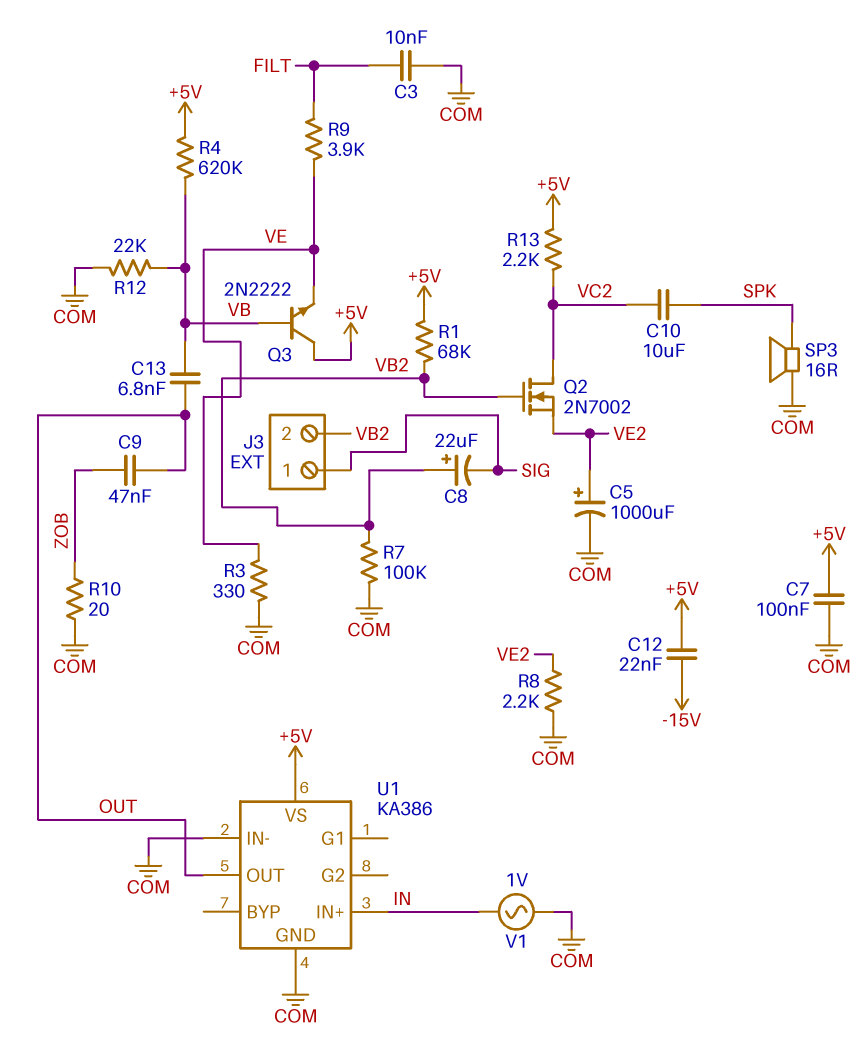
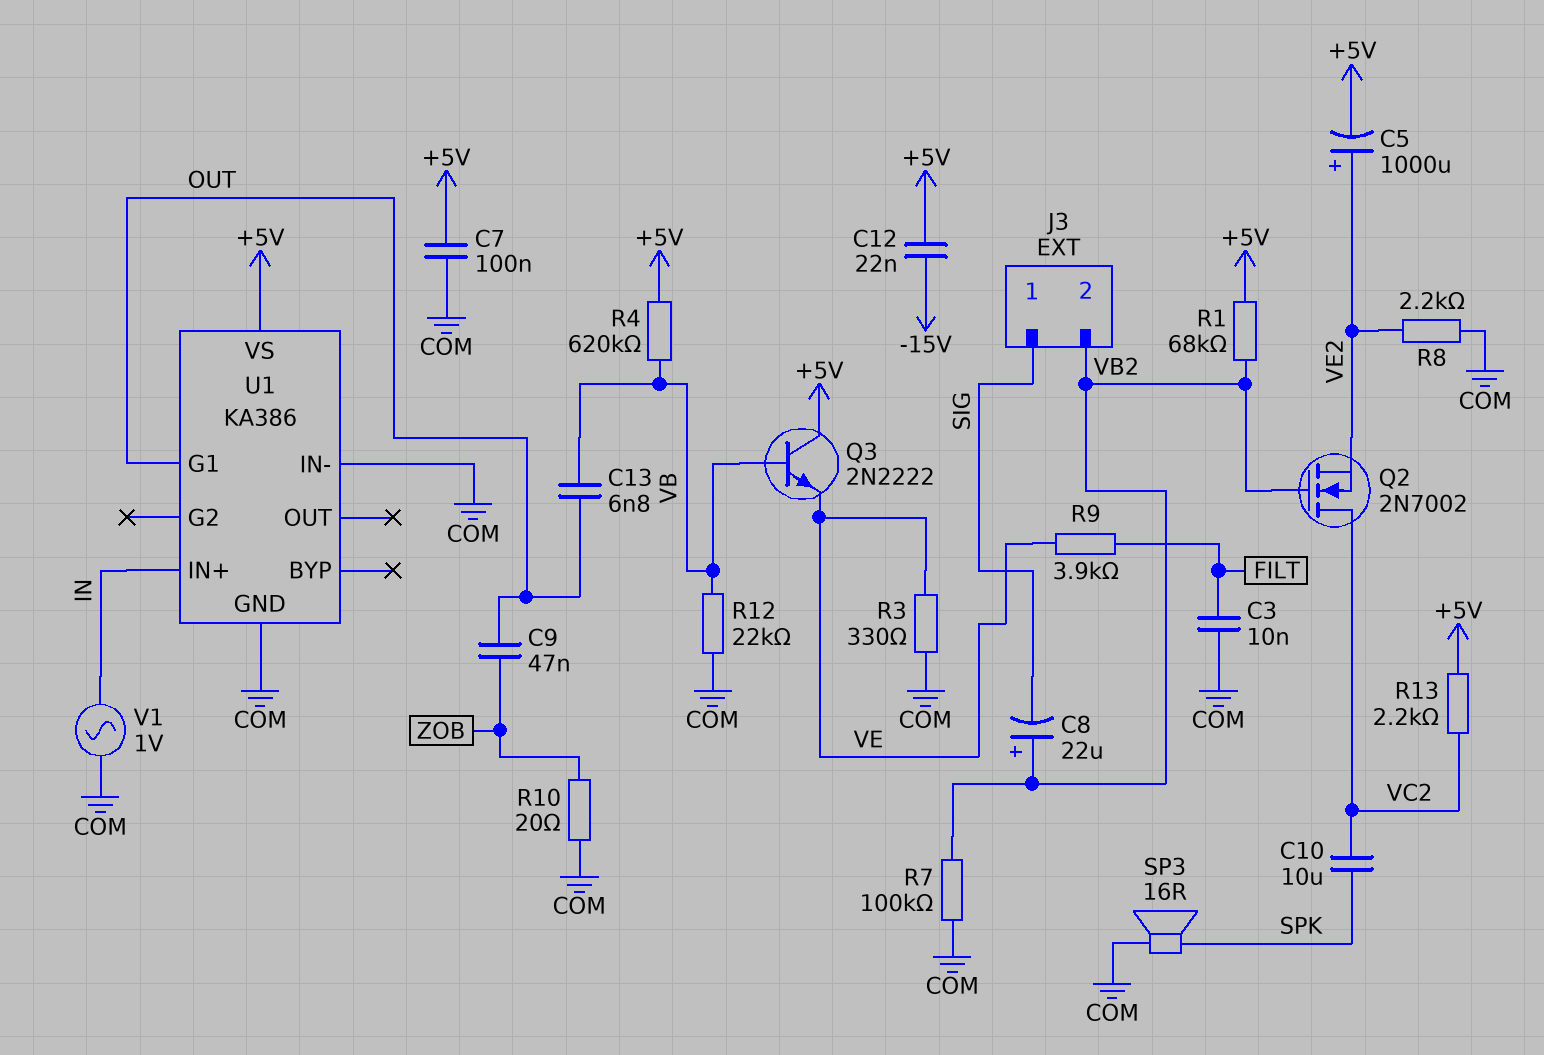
C5: 1000uF (plus VE2, minus COM) -> 1000uF (plus VE2, minus +5V)
U1 pin G1: none -> OUT
U1 pin OUT: OUT -> none

